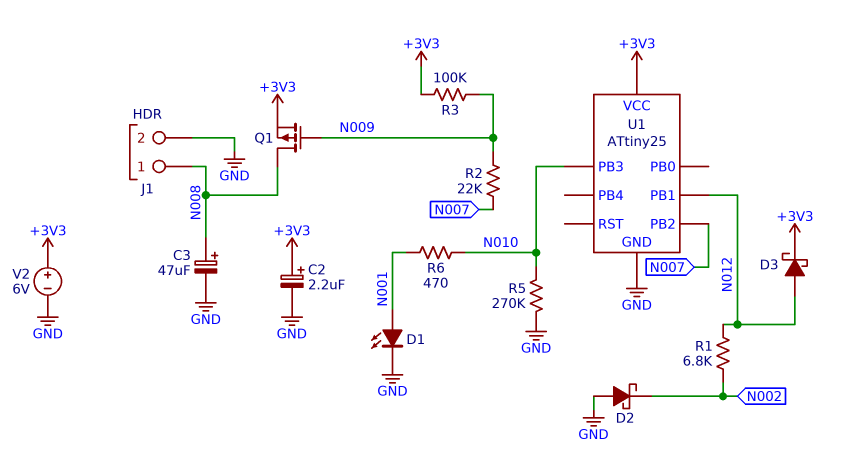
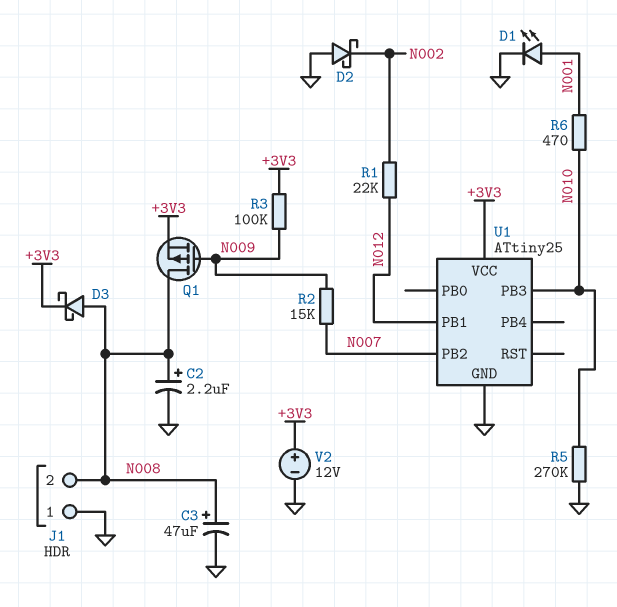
C2: 2.2uF (plus +3V3, minus GND) -> 2.2uF (plus N008, minus GND)
D3: schottky (A N012, K +3V3) -> schottky (A N008, K +3V3)
J1 pin 1: N008 -> GND
J1 pin 2: GND -> N008
R1: 6.8k (N002, N012) -> 22k (N002, N012)
R2: 22k (N007, N009) -> 15k (N007, N009)
V2: 6V (plus +3V3, minus GND) -> 12V (plus +3V3, minus GND)

